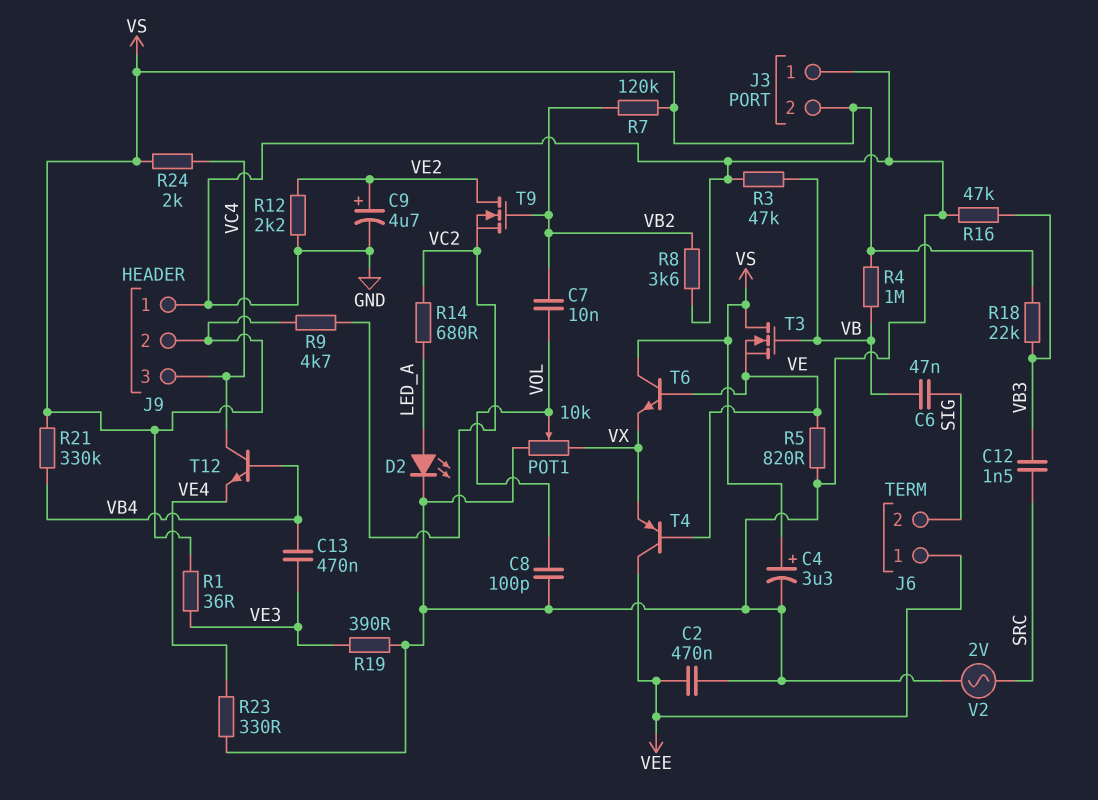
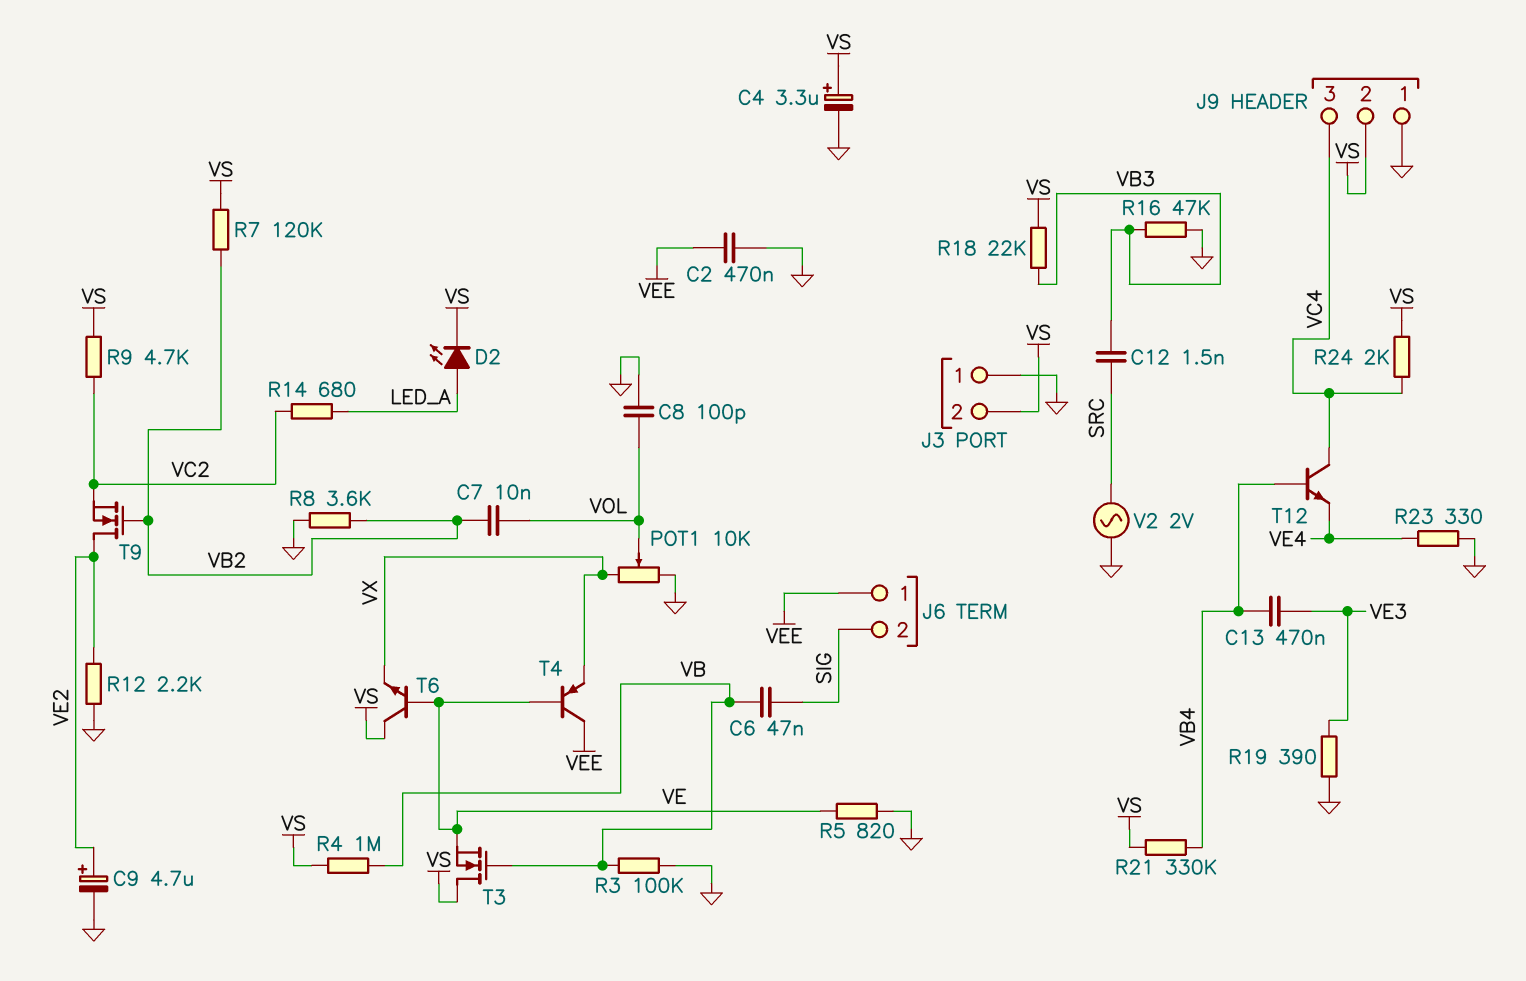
D2: LED (A LED_A, K GND) -> LED (A LED_A, K VS)
R1: 36 (VE3, VS) -> none
R3: 47k (GND, VB) -> 100k (GND, VB)

